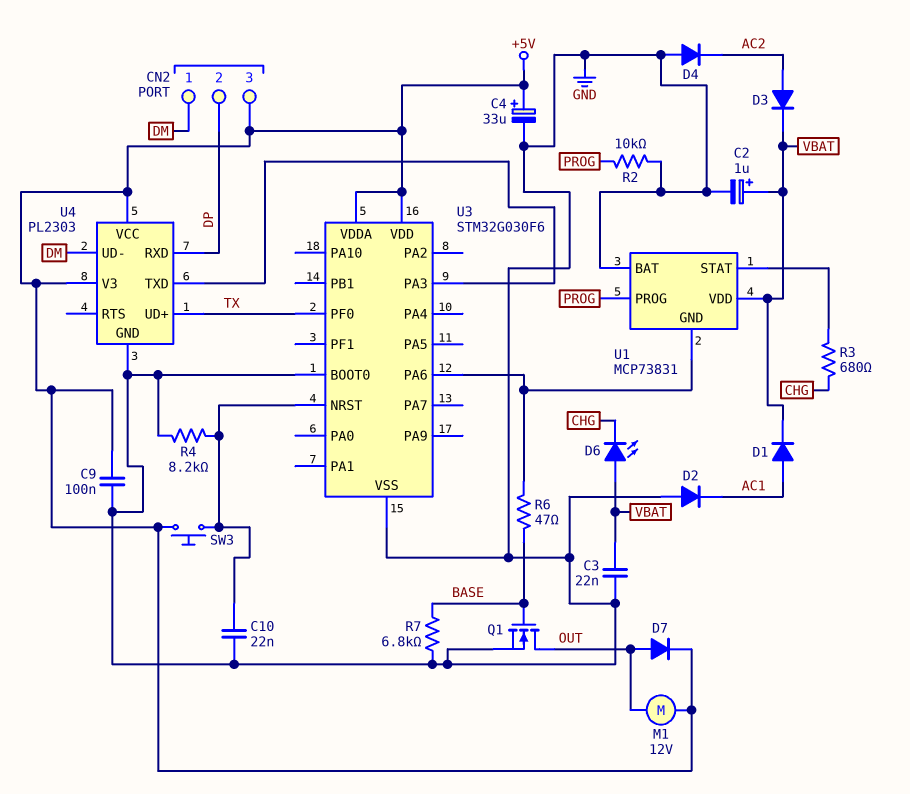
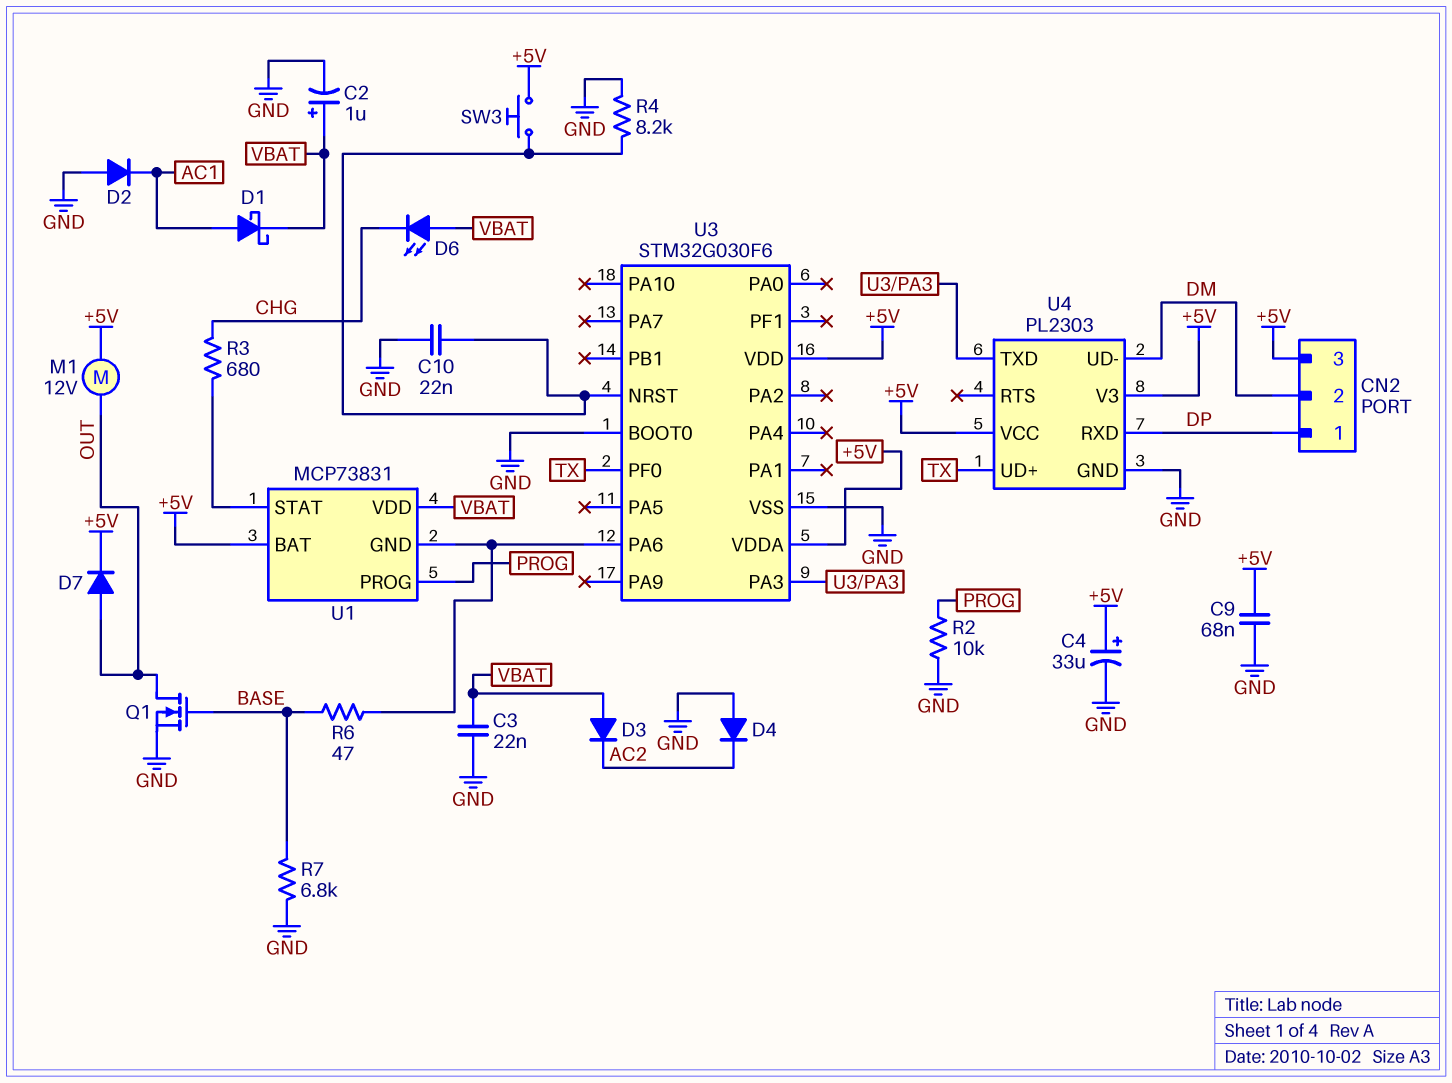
C9: 100nF (+5V, GND) -> 68nF (+5V, GND)
CN2 pin 1: DM -> DP
CN2 pin 2: DP -> DM
D1: diode (A AC1, K VBAT) -> schottky (A AC1, K VBAT)
D3: diode (A AC2, K VBAT) -> diode (A VBAT, K AC2)
U1 pin BAT: GND -> +5V

